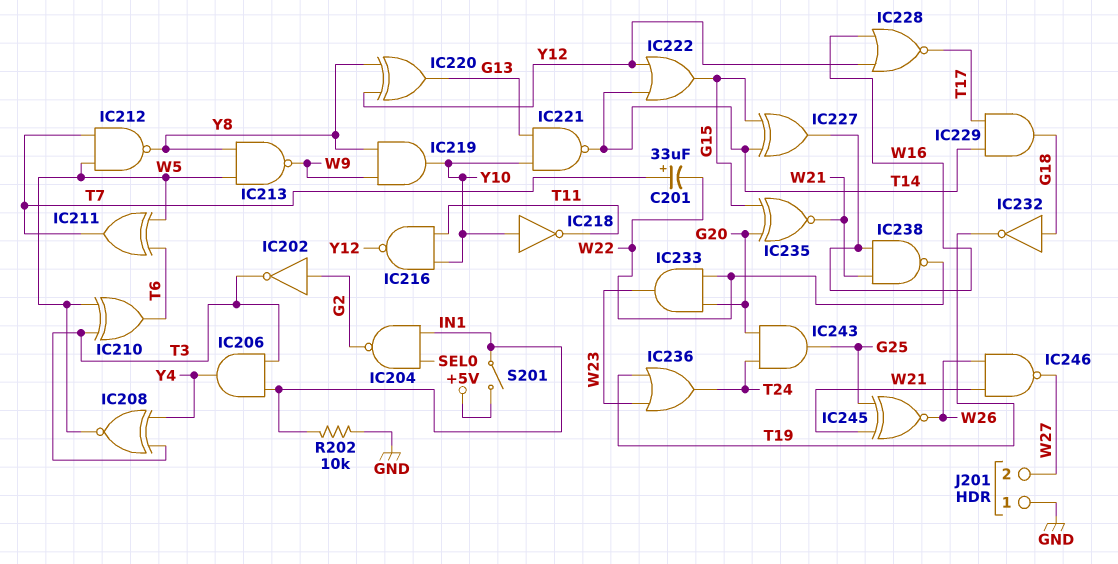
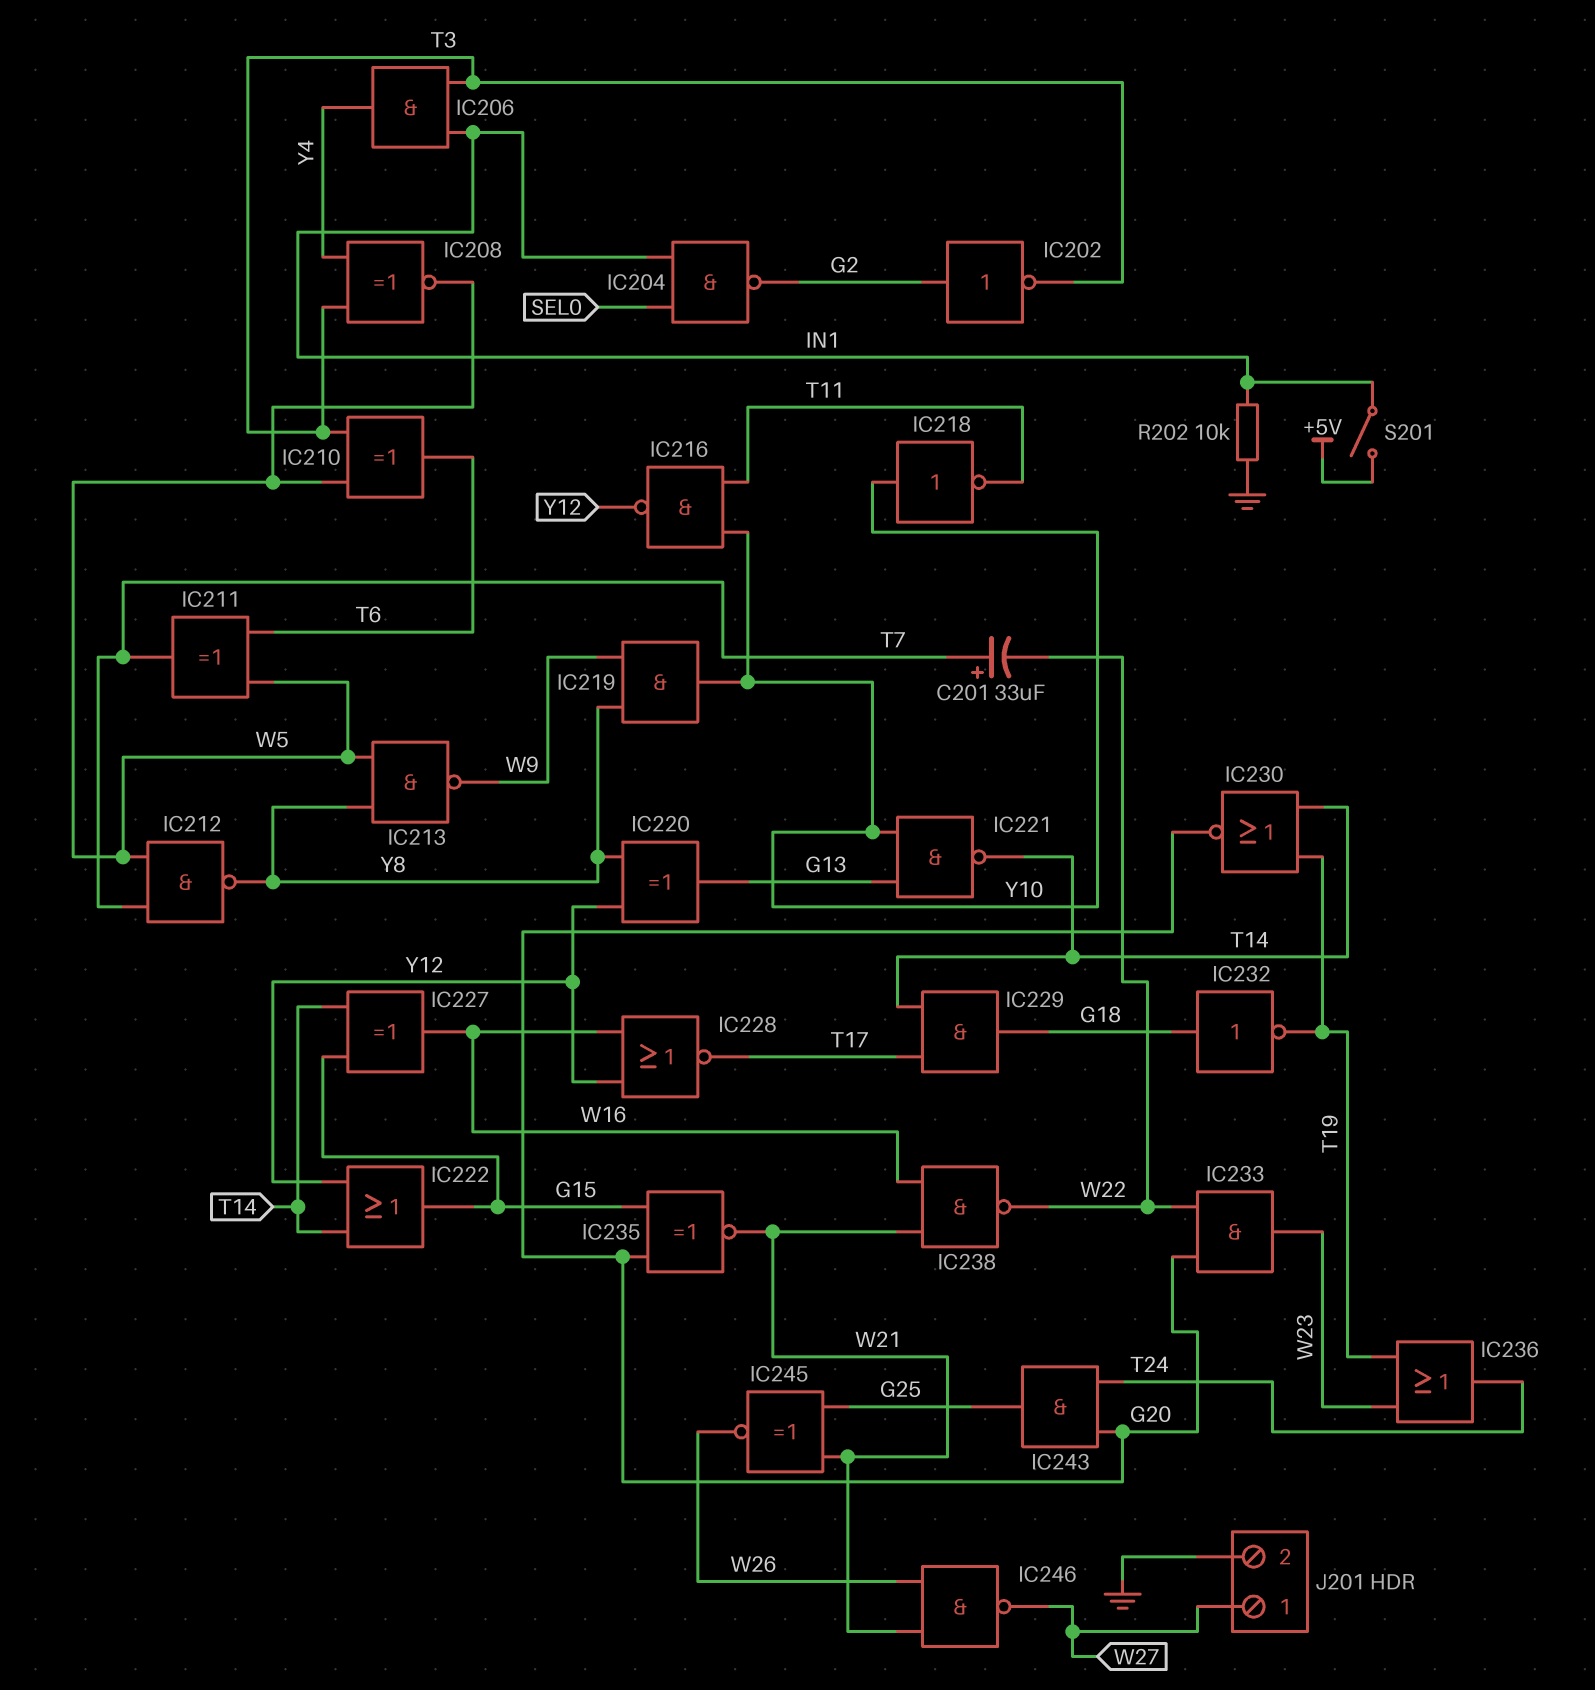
IC230: none -> NOR (in T14, in T19, out G20)
J201 pin 1: GND -> W27
J201 pin 2: W27 -> GND

